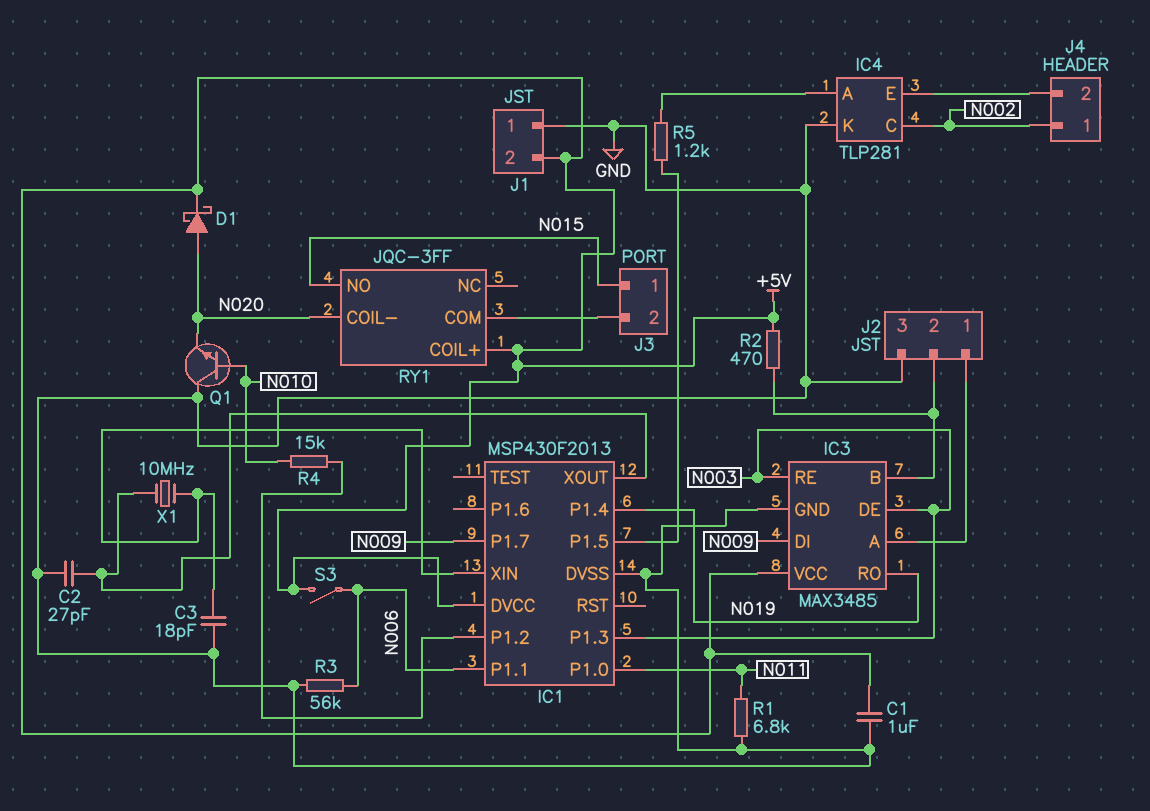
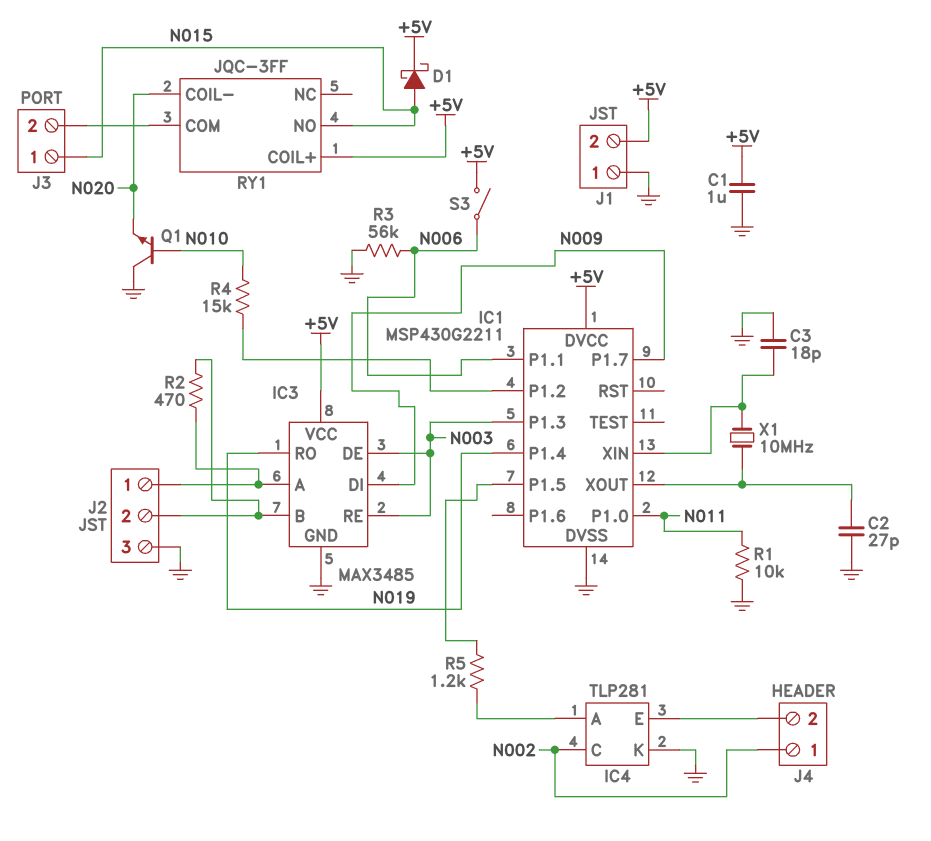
D1: schottky (A N020, K +5V) -> schottky (A N015, K +5V)
IC1: MSP430F2013 -> MSP430G2211
R1: 6.8k (GND, N011) -> 10k (GND, N011)
R2: 470 (+5V, IC3/B) -> 470 (IC3/A, IC3/B)

